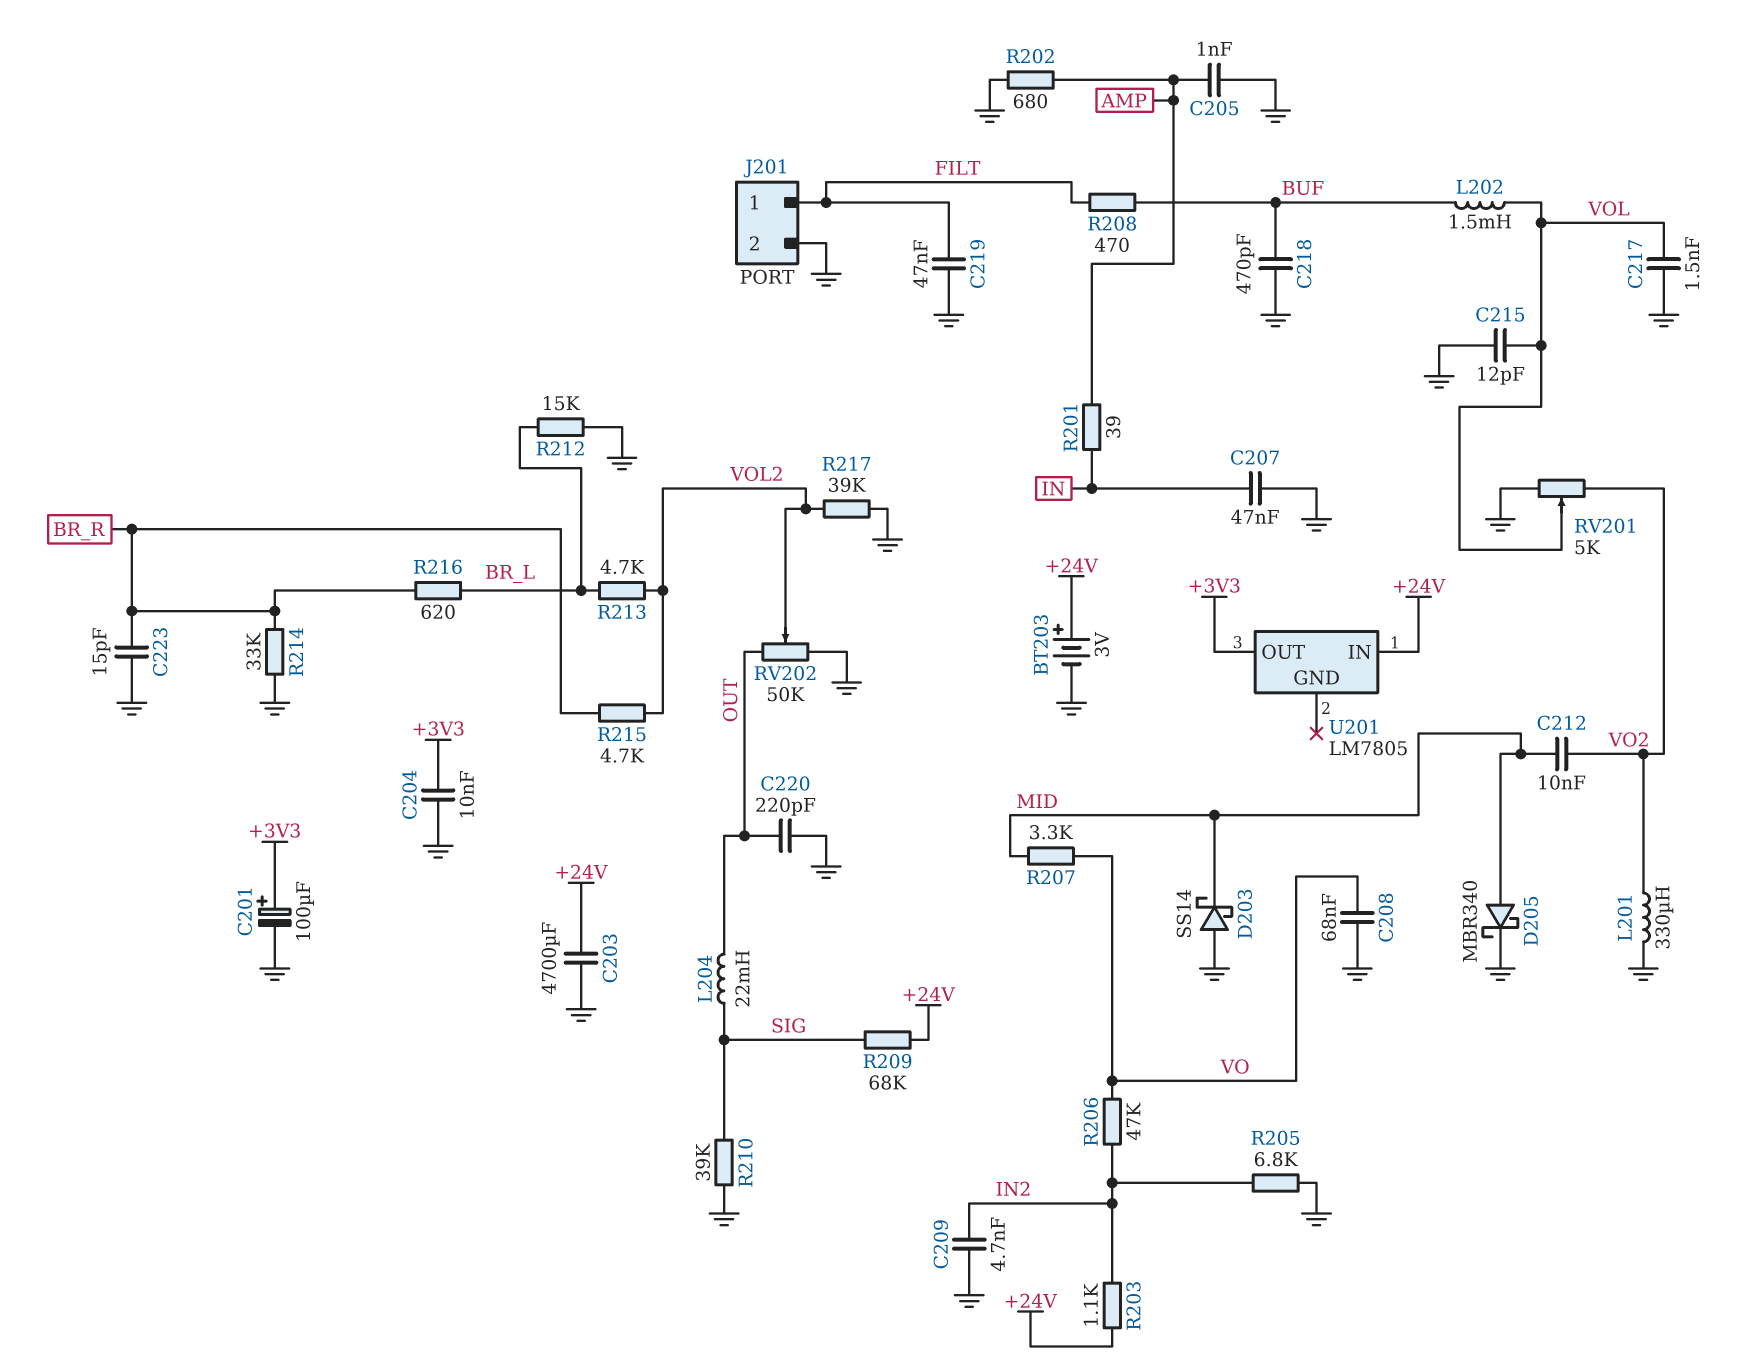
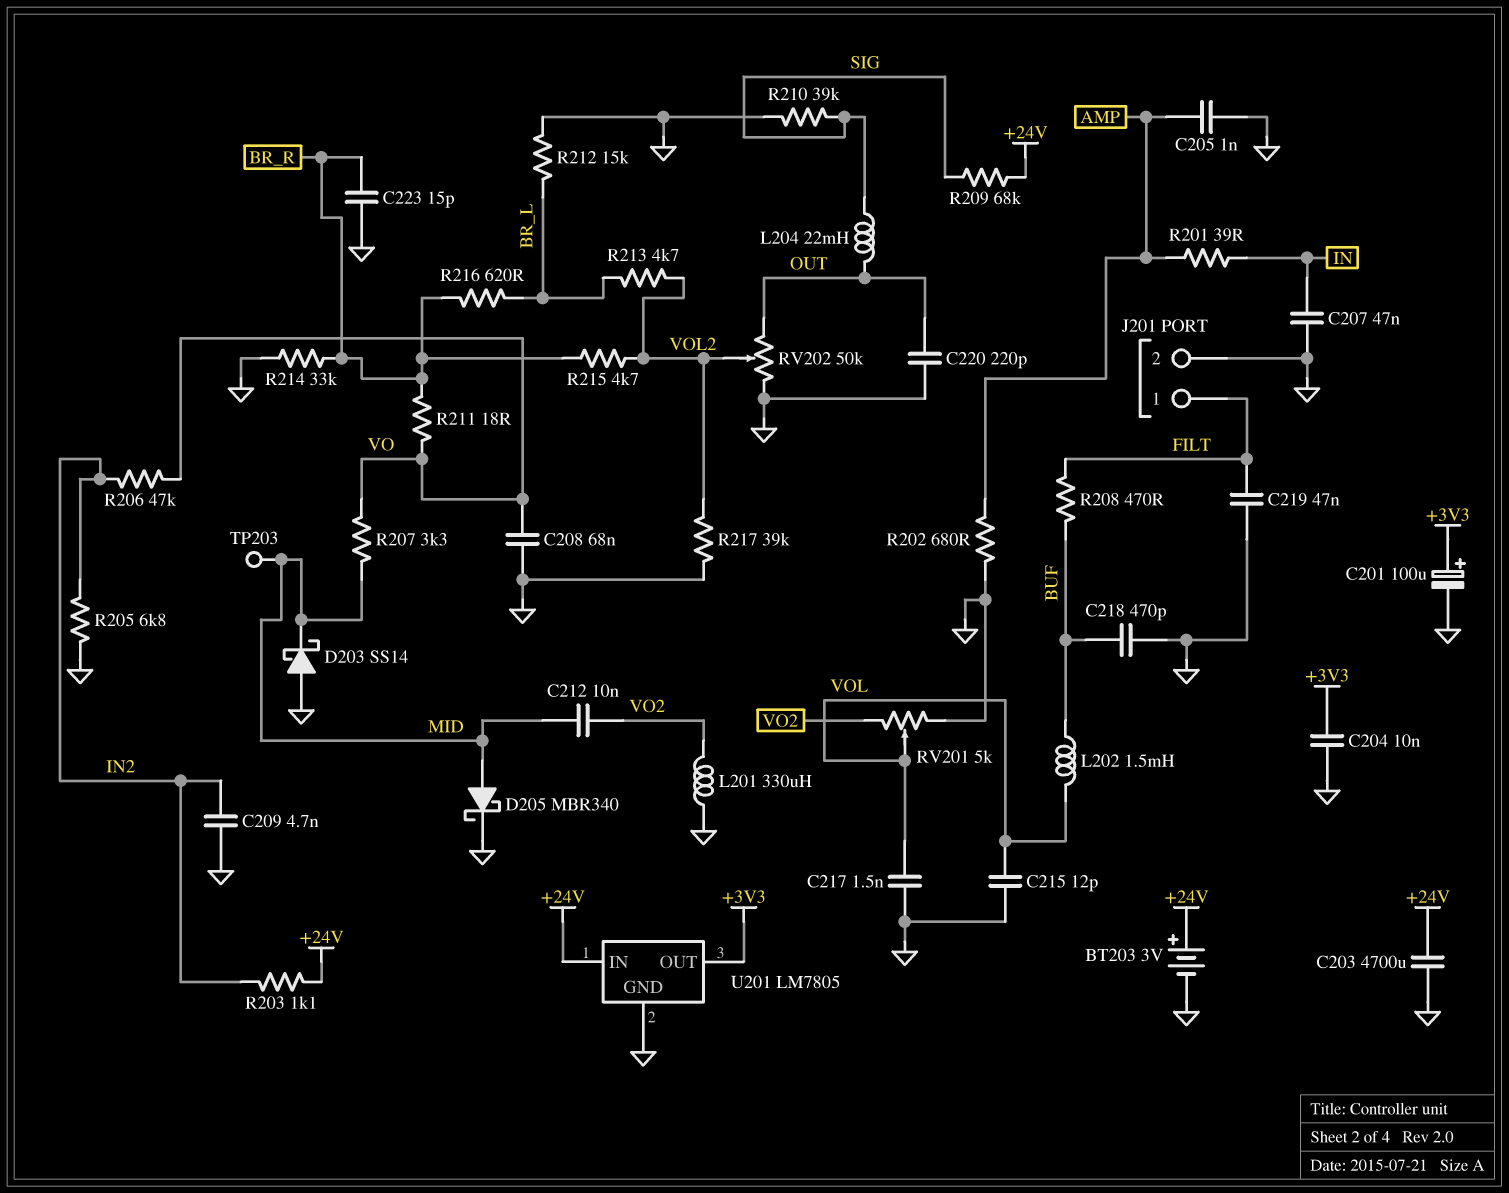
R211: none -> 18 (BR_R, VO)
TP203: none -> test point (MID)
U201 pin GND: none -> GND

